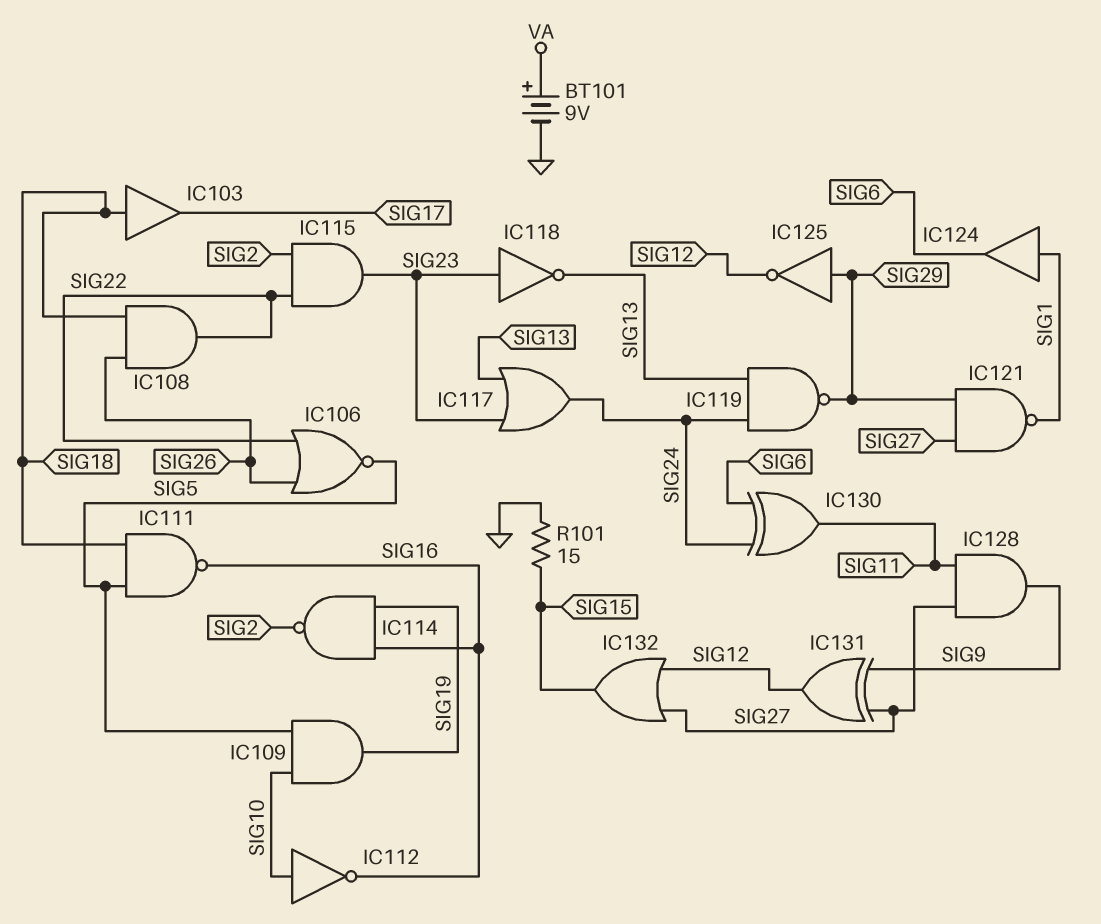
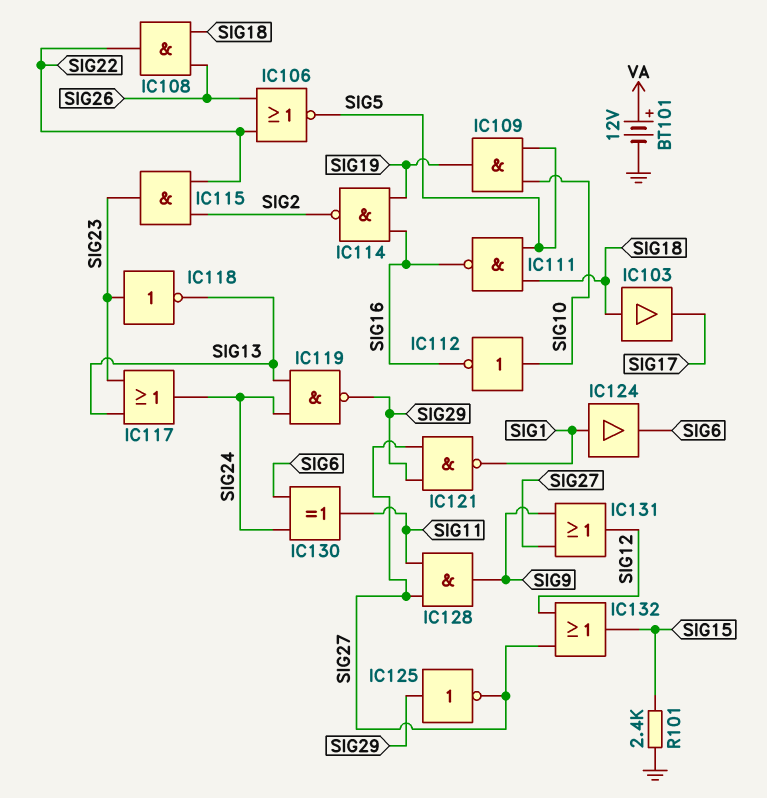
BT101: 9V (plus VA, minus GND) -> 12V (plus VA, minus GND)
IC125: NOT (in SIG29, out SIG12) -> NOT (in SIG29, out SIG27)
IC131: XOR (in SIG9, in SIG27, out SIG12) -> OR (in SIG9, in SIG27, out SIG12)
R101: 15 (GND, SIG15) -> 2.4k (GND, SIG15)

